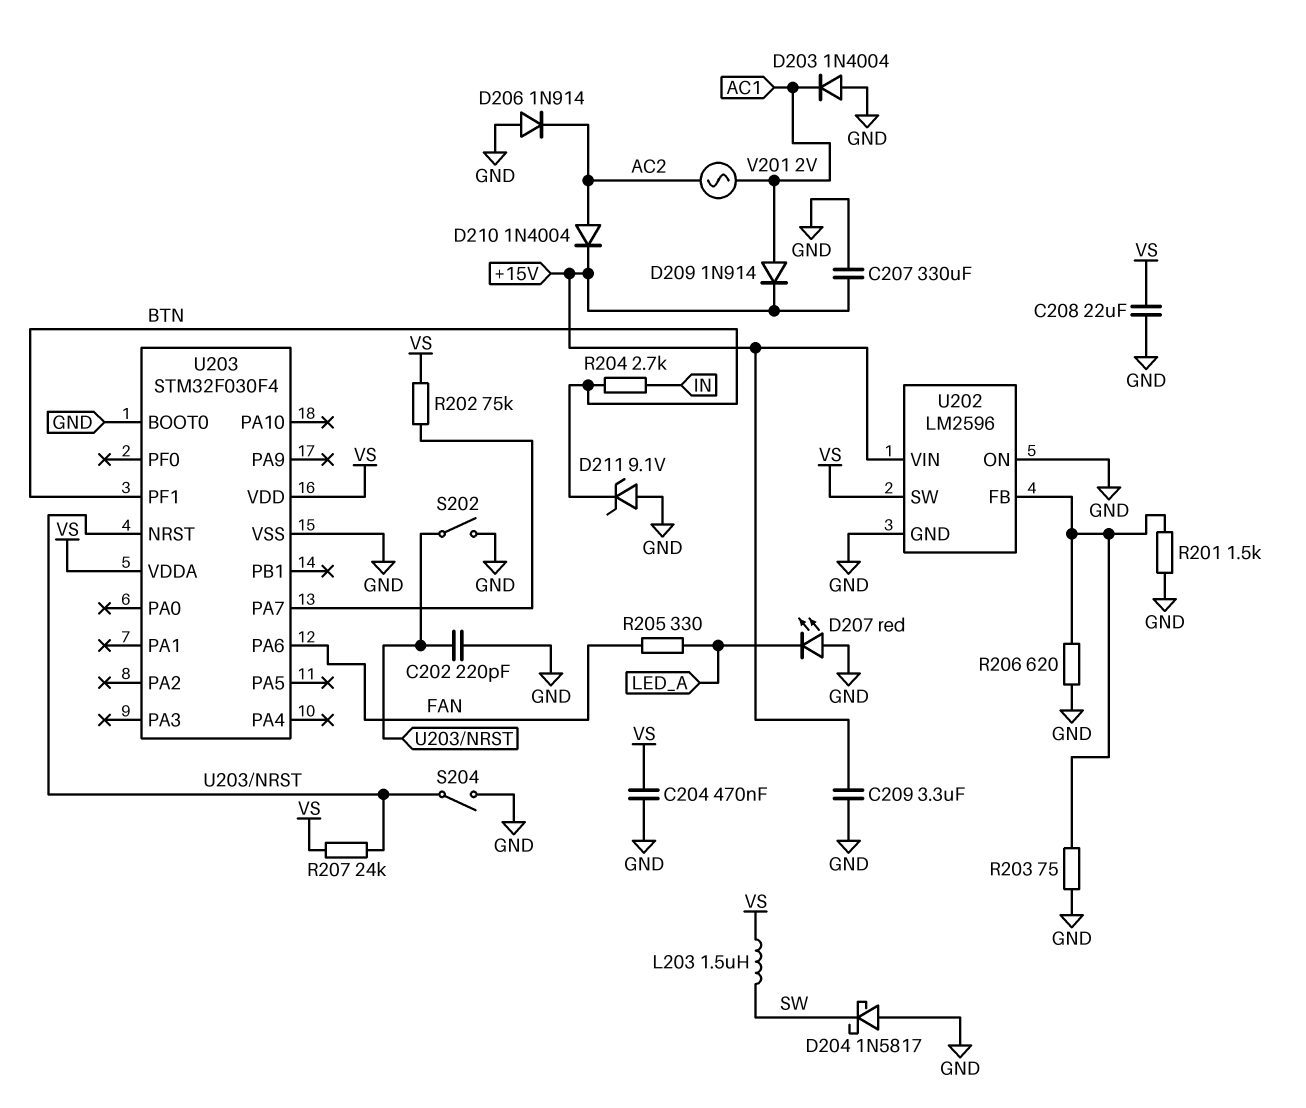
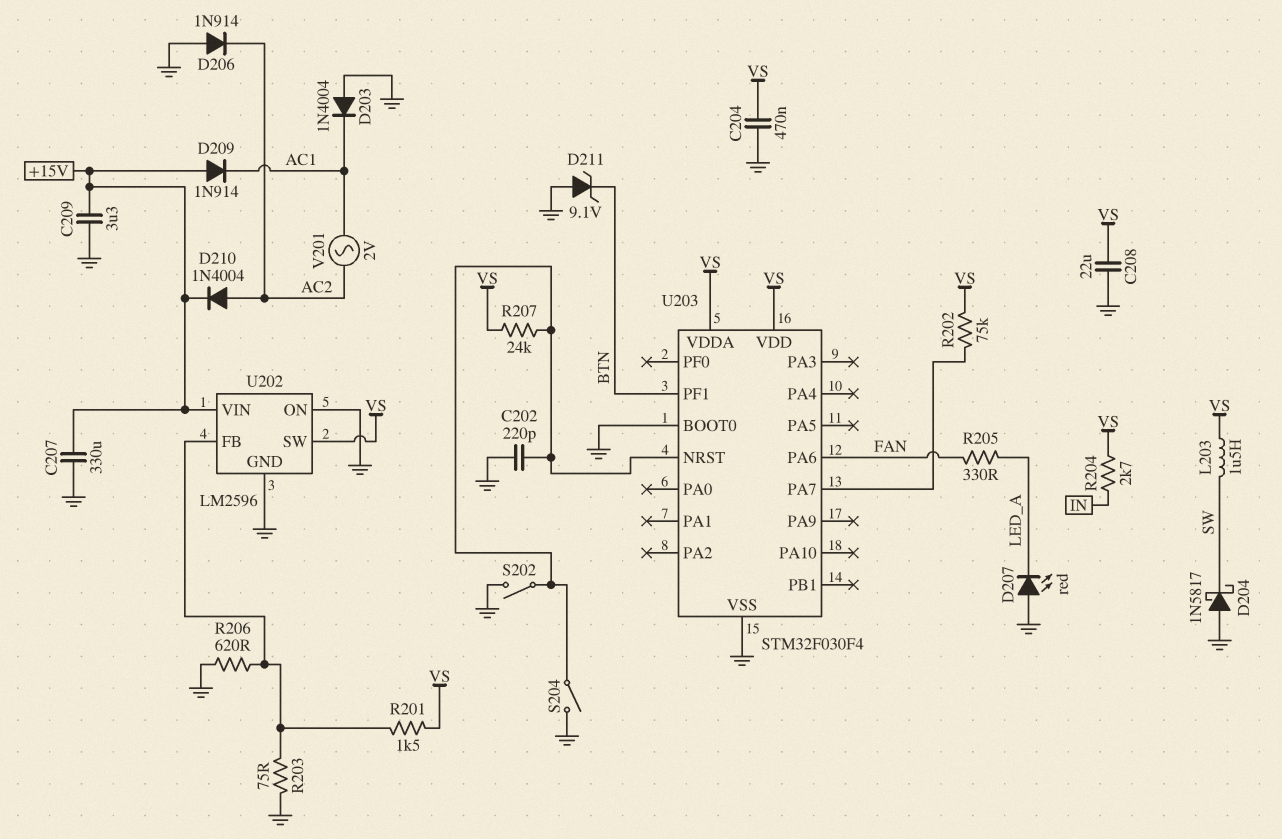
D209: diode 1N914 (A AC1, K +15V) -> diode 1N914 (A +15V, K AC1)
R201: 1.5k (GND, U202/FB) -> 1.5k (U202/FB, VS)
R204: 2.7k (BTN, IN) -> 2.7k (IN, VS)

